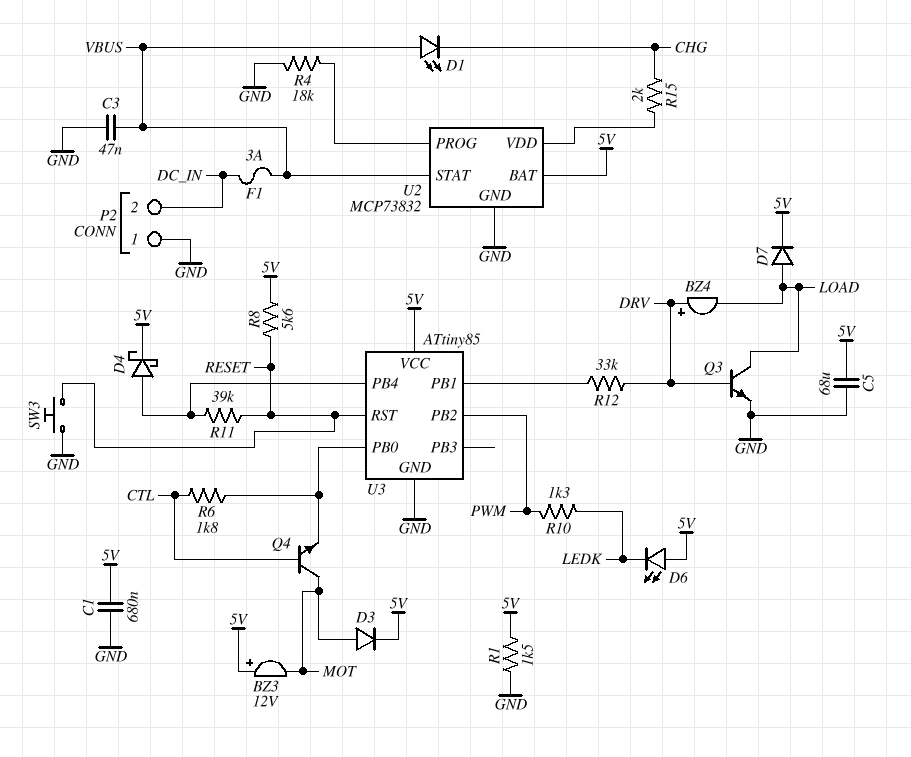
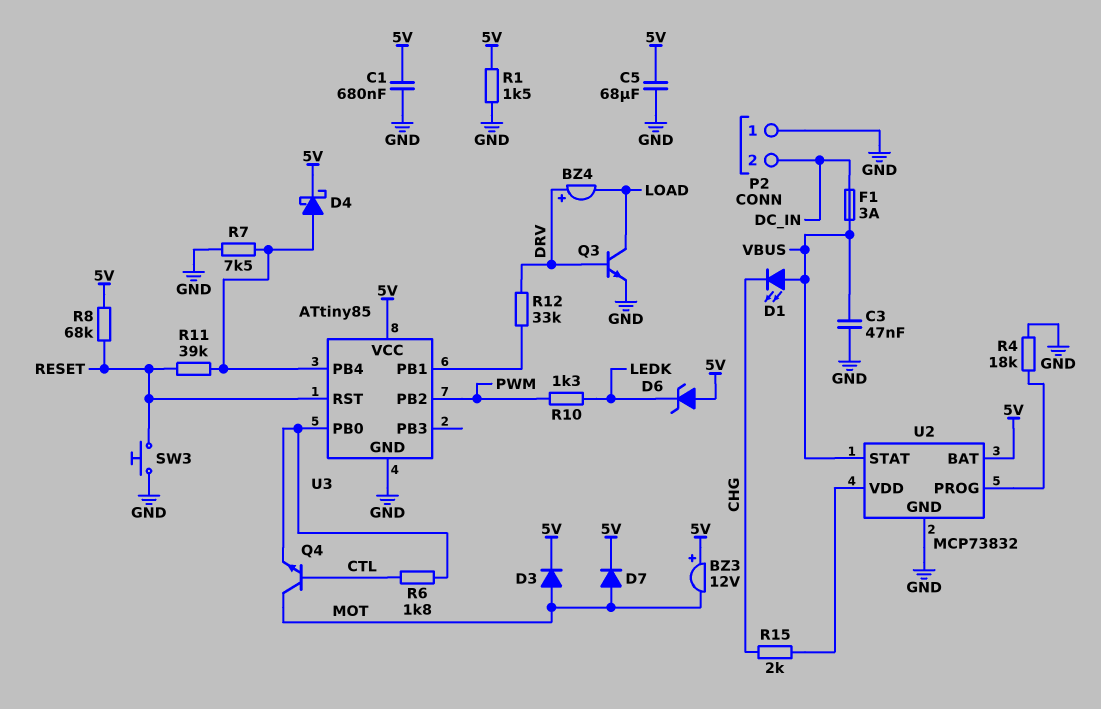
D6: LED (A 5V, K LEDK) -> zener (A 5V, K LEDK)
D7: diode (A LOAD, K 5V) -> diode (A MOT, K 5V)
R7: none -> 7.5k (GND, U3/PB4)
R8: 5.6k (5V, RESET) -> 68k (5V, RESET)

